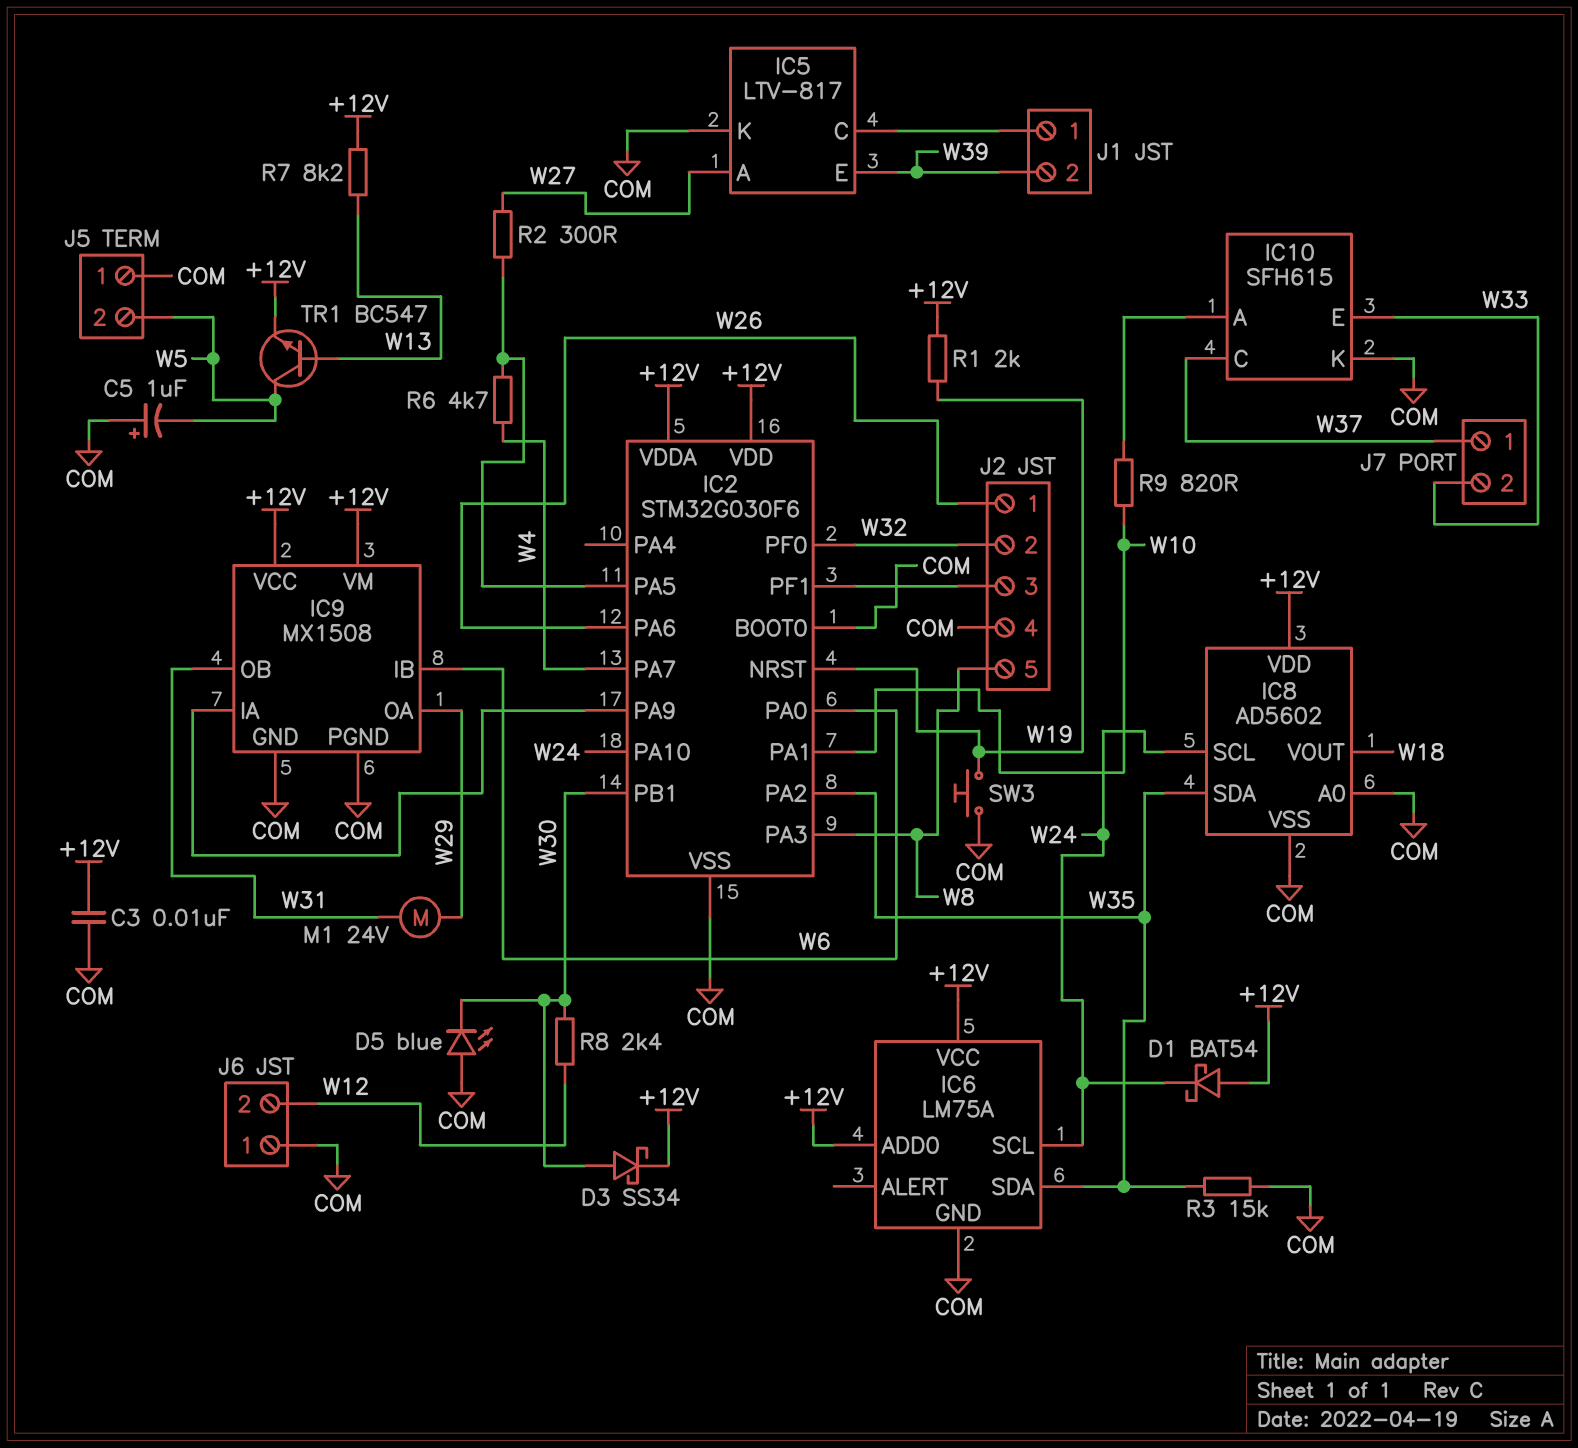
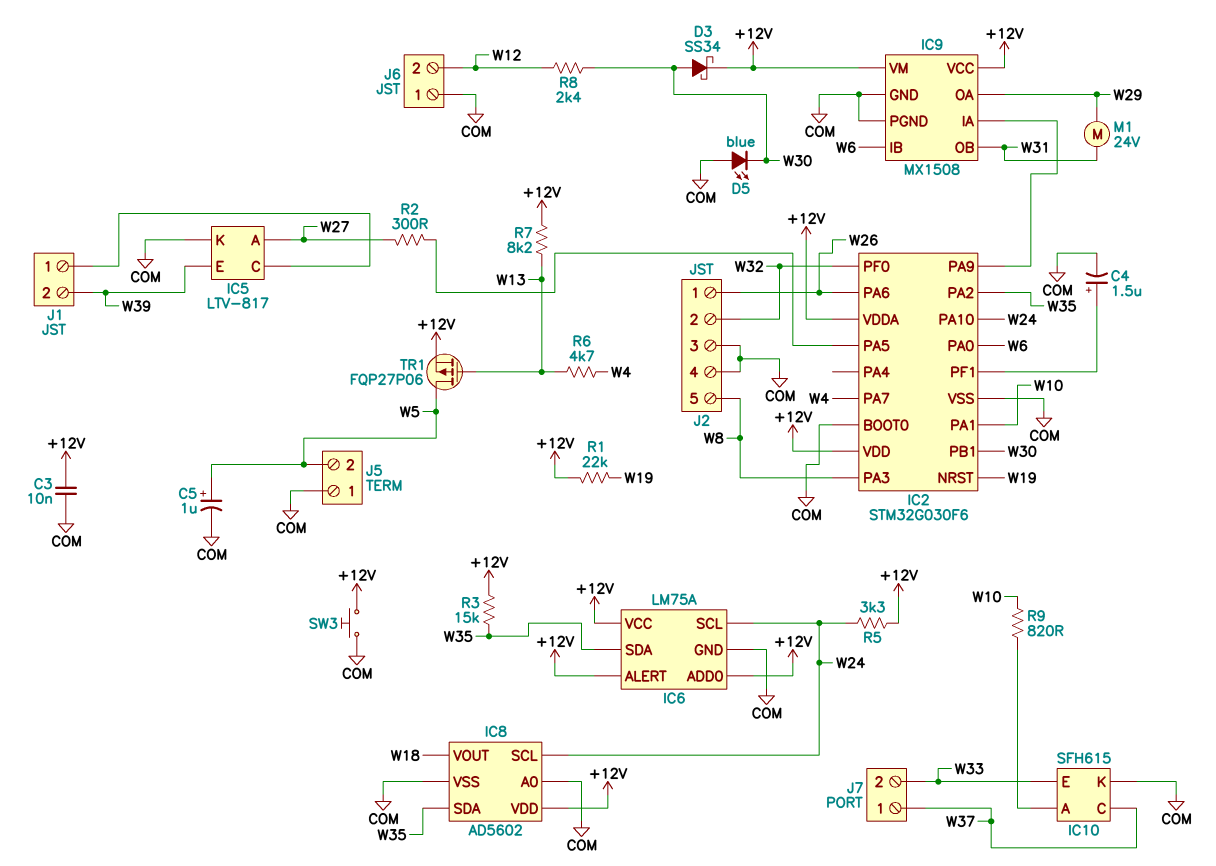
C4: none -> 1.5uF (plus IC2/PF1, minus COM)
C5: 1uF (plus COM, minus W5) -> 1uF (plus W5, minus COM)
D1: schottky BAT54 (A +12V, K W24) -> none
IC6 pin ALERT: none -> +12V
J2 pin 3: IC2/PF1 -> COM
R1: 2k (+12V, W19) -> 22k (+12V, W19)
R3: 15k (COM, W35) -> 15k (+12V, W35)
R5: none -> 3.3k (+12V, W24)
R6: 4.7k (IC2/PA5, W4) -> 4.7k (W4, W13)
SW3: button (COM, W19) -> button (+12V, COM)
TR1: NPN BC547 (B W13, C W5, E +12V) -> PMOS FQP27P06 (G W13, D W5, S +12V)

